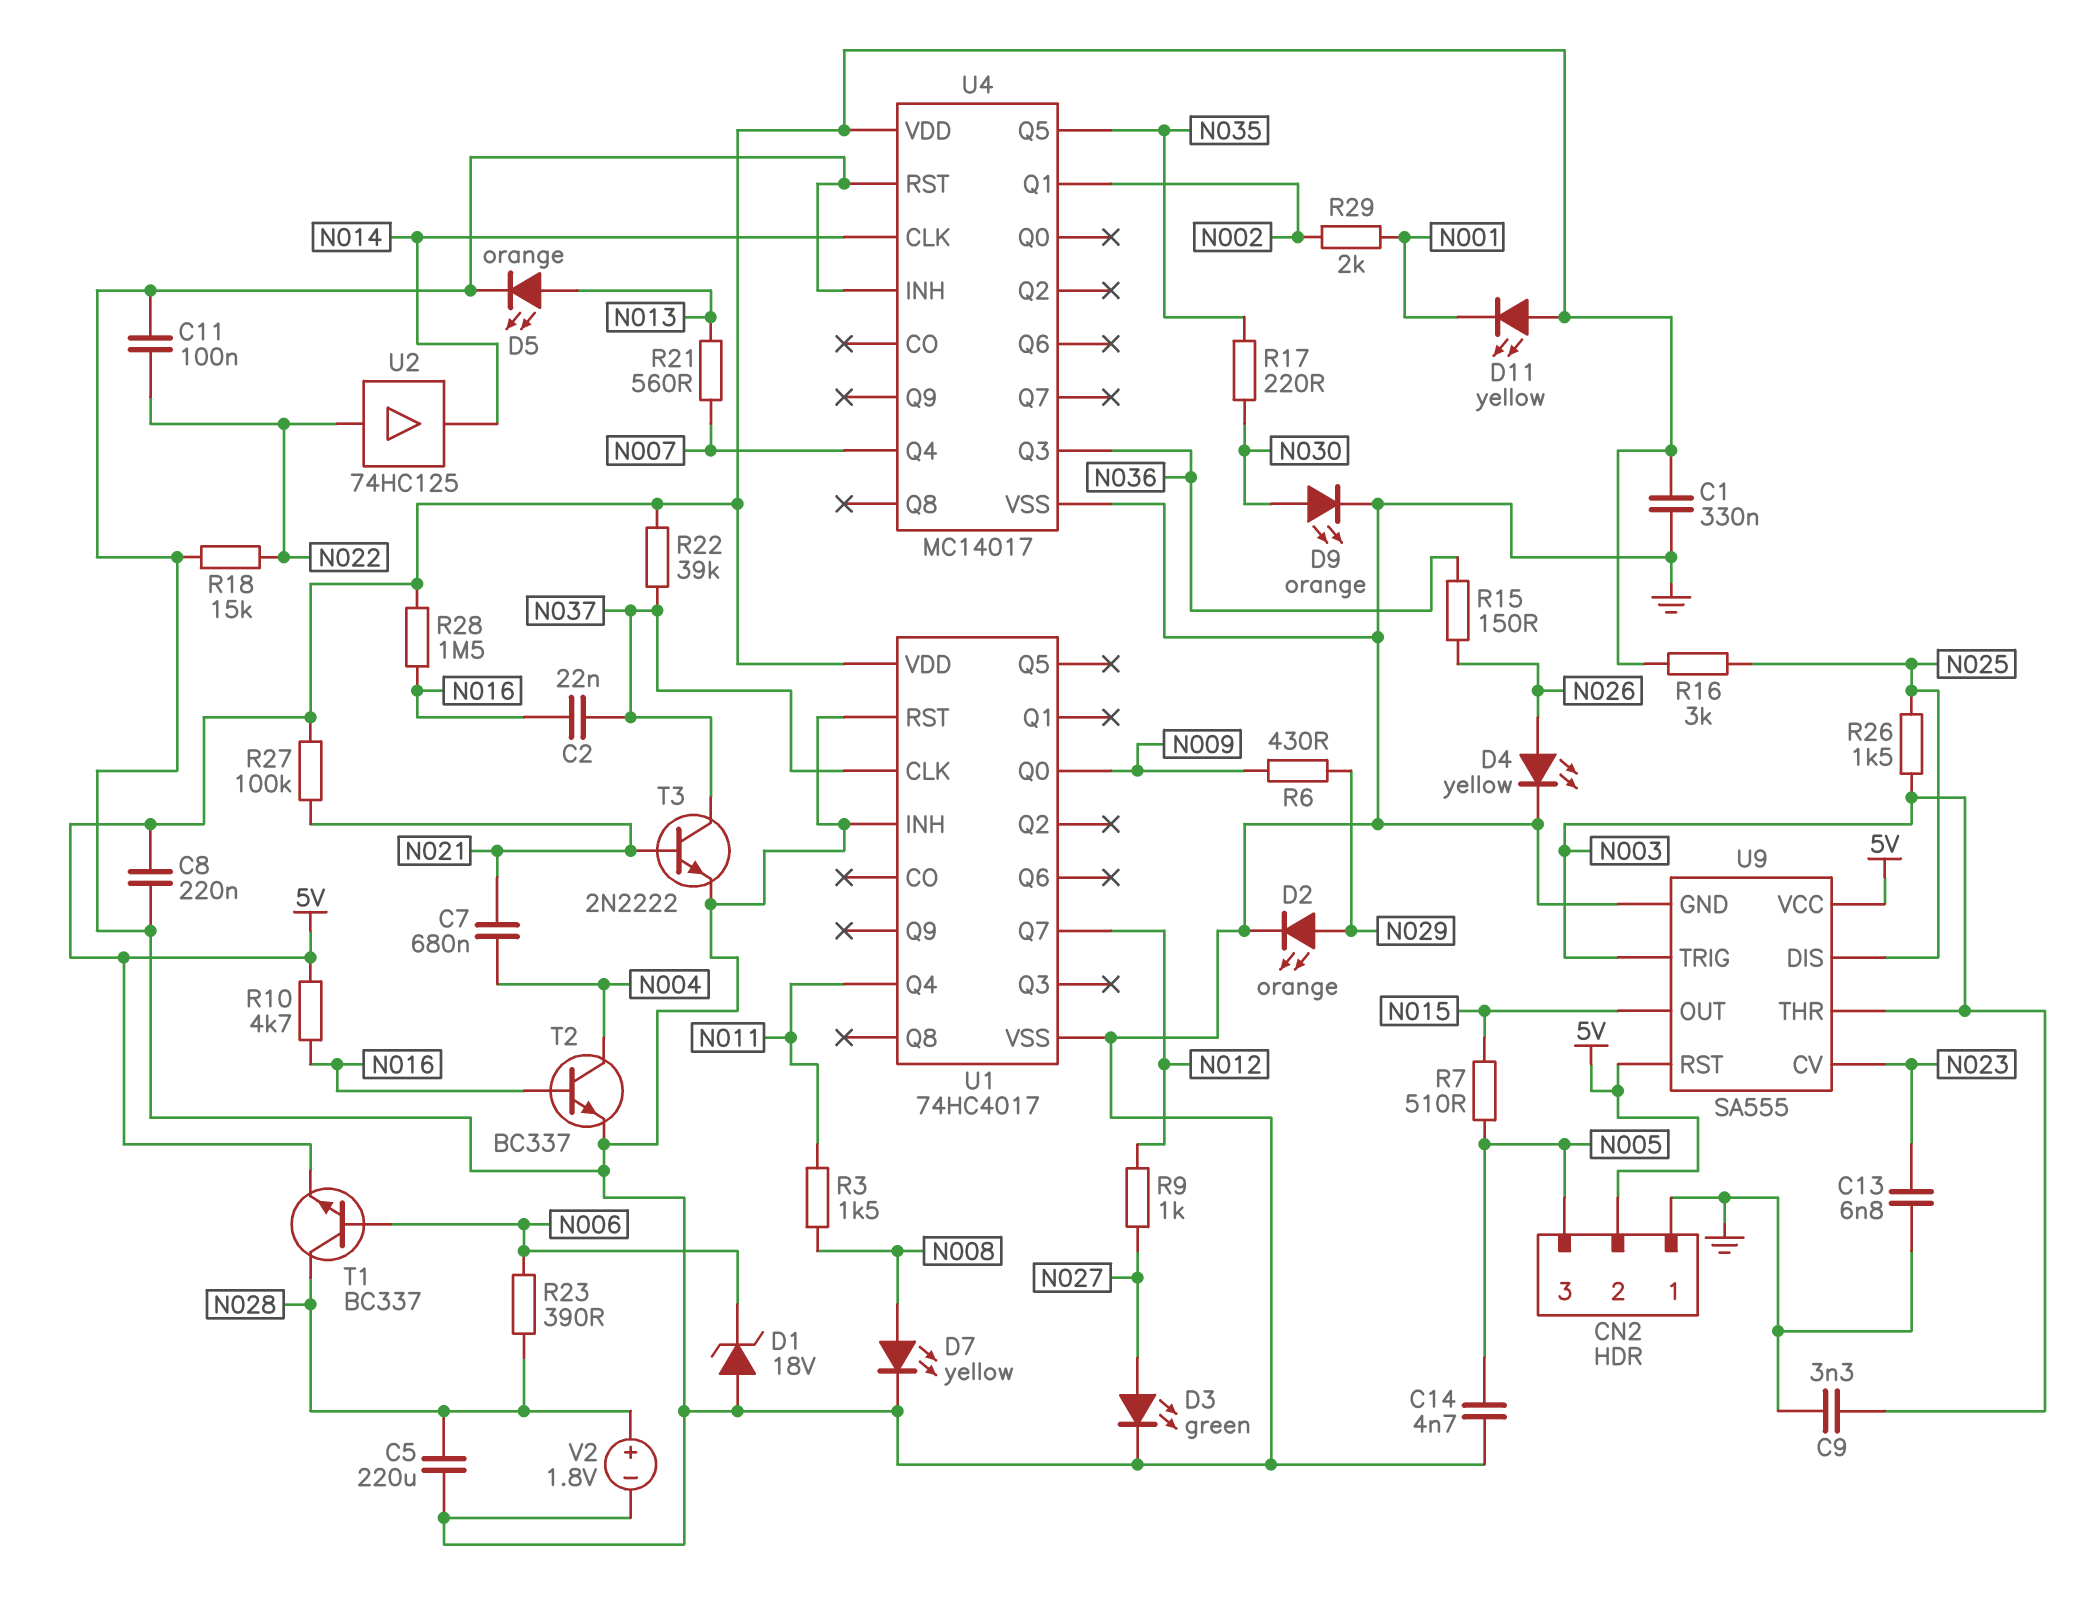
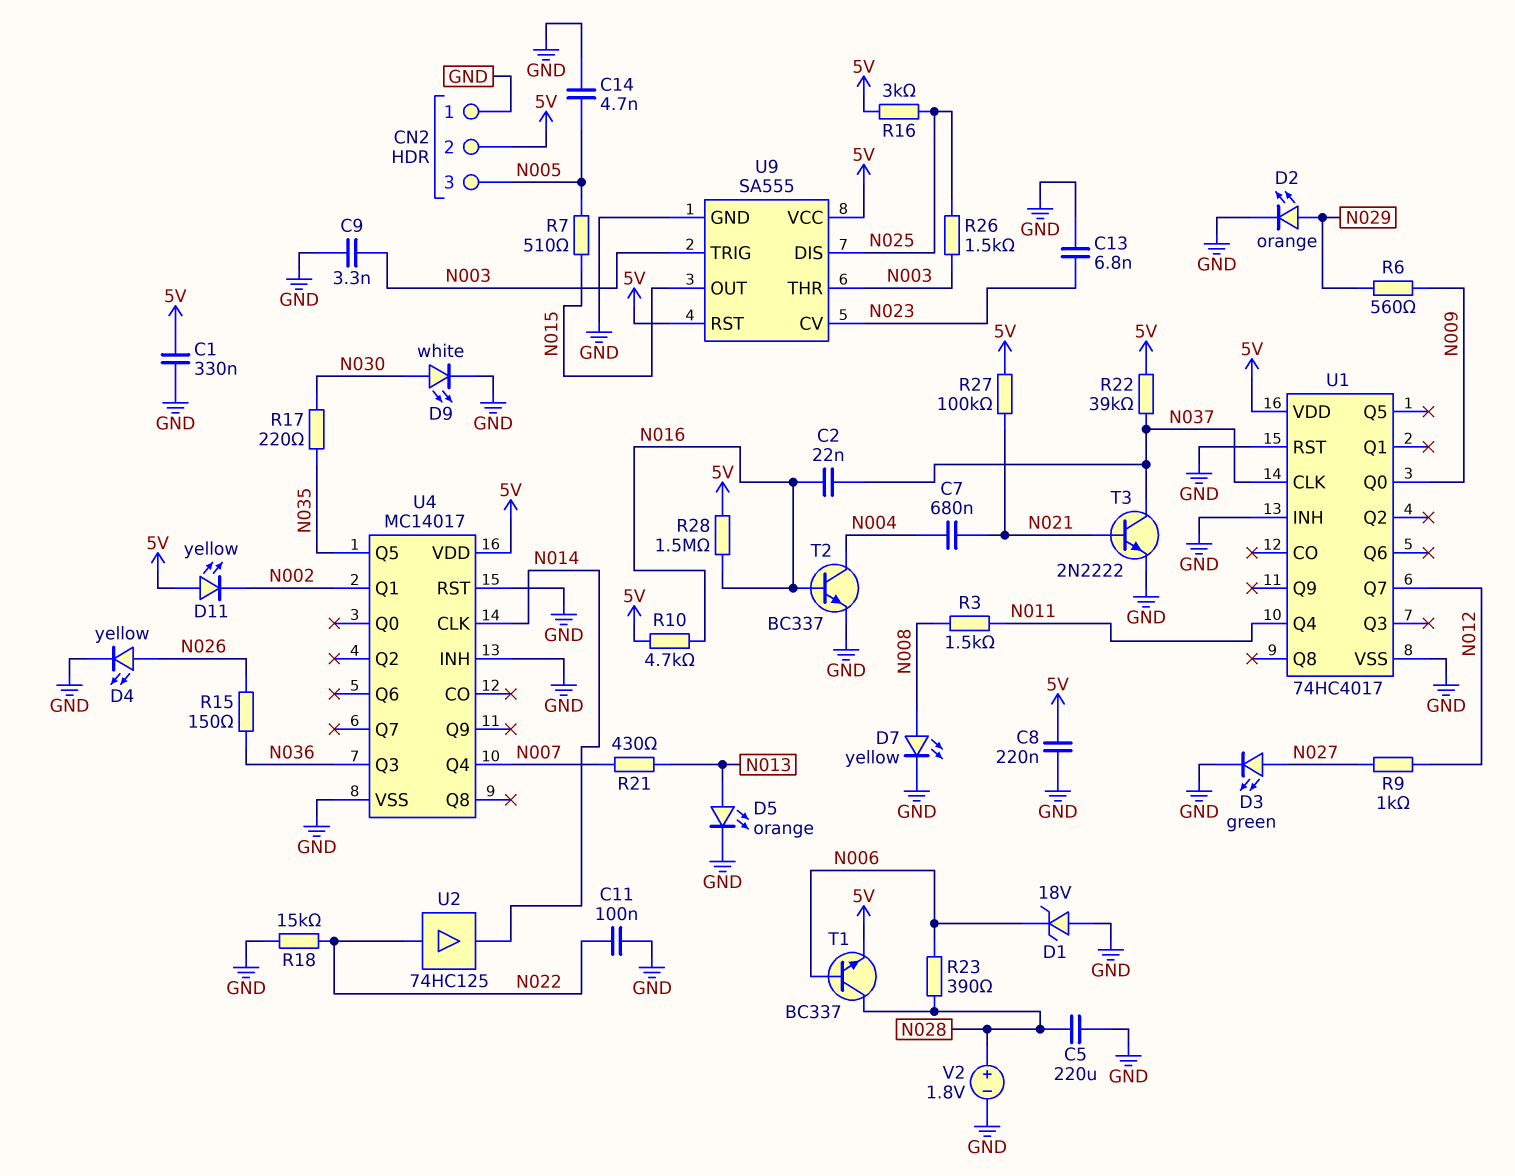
D9: LED orange (A N030, K GND) -> LED white (A N030, K GND)
D11: LED yellow (A 5V, K N001) -> LED yellow (A 5V, K N002)
R6: 430 (N009, N029) -> 560 (N009, N029)
R21: 560 (N007, N013) -> 430 (N007, N013)
R29: 2k (N001, N002) -> none

